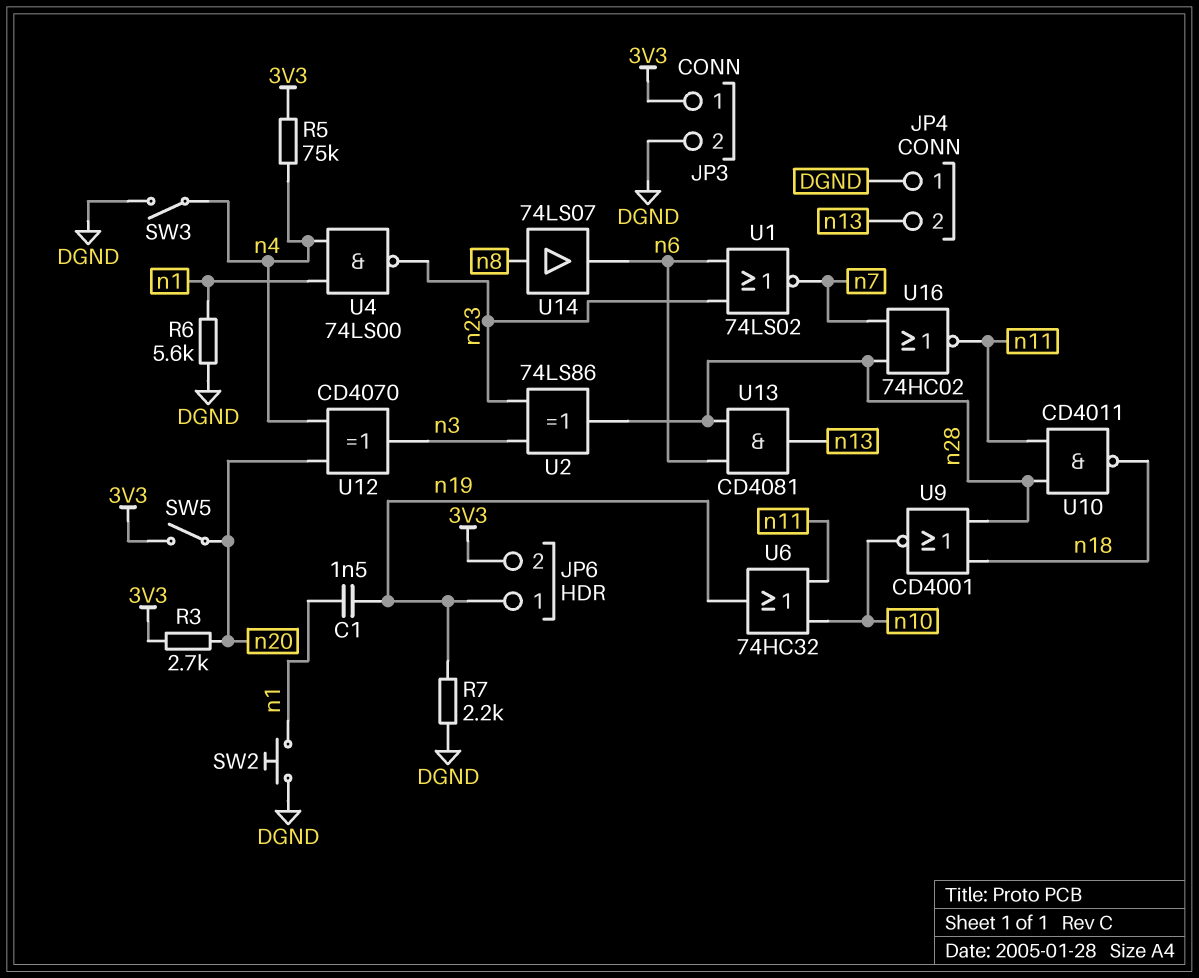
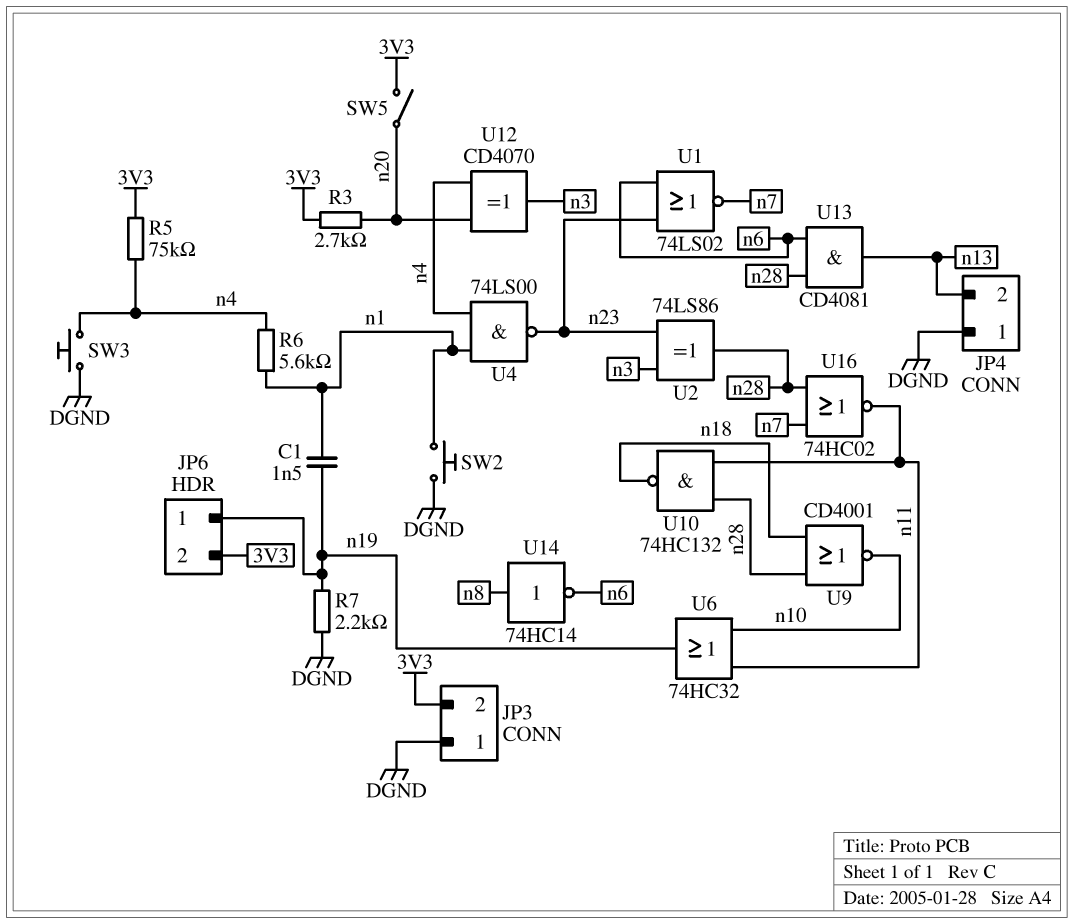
JP3 pin 1: 3V3 -> DGND
JP3 pin 2: DGND -> 3V3
R6: 5.6k (DGND, n1) -> 5.6k (n1, n4)
SW3: switch (DGND, n4) -> button (DGND, n4)
U10: NAND CD4011 (in n11, in n28, out n18) -> NAND 74HC132 (in n11, in n28, out n18)
U14: buffer 74LS07 (in n8, out n6) -> NOT 74HC14 (in n8, out n6)

